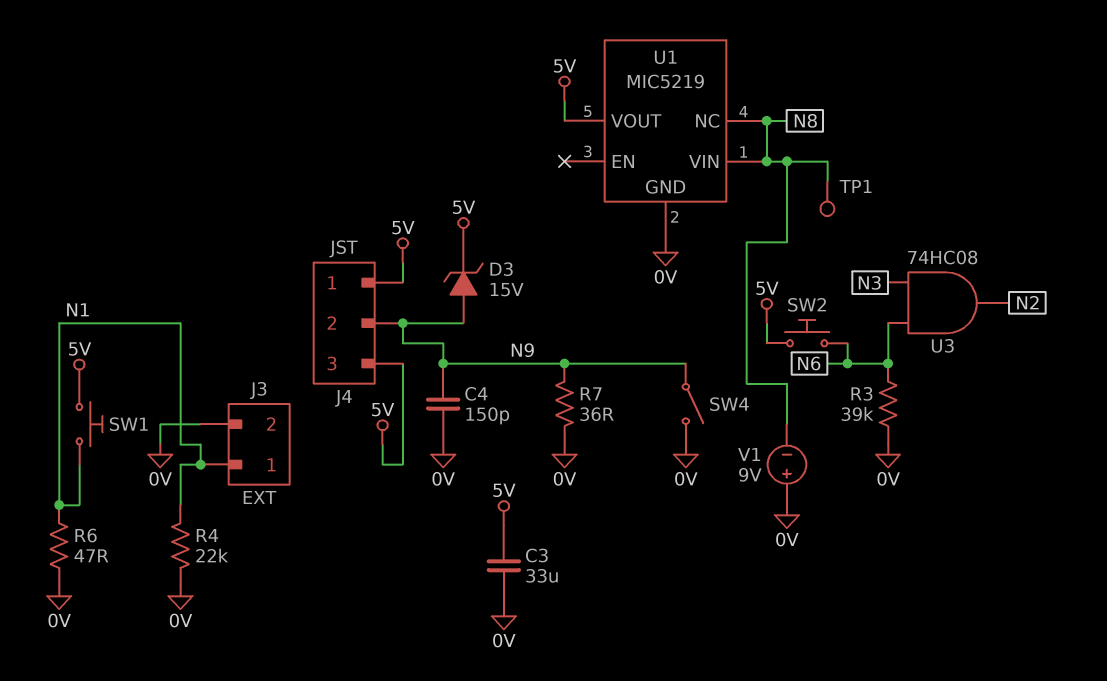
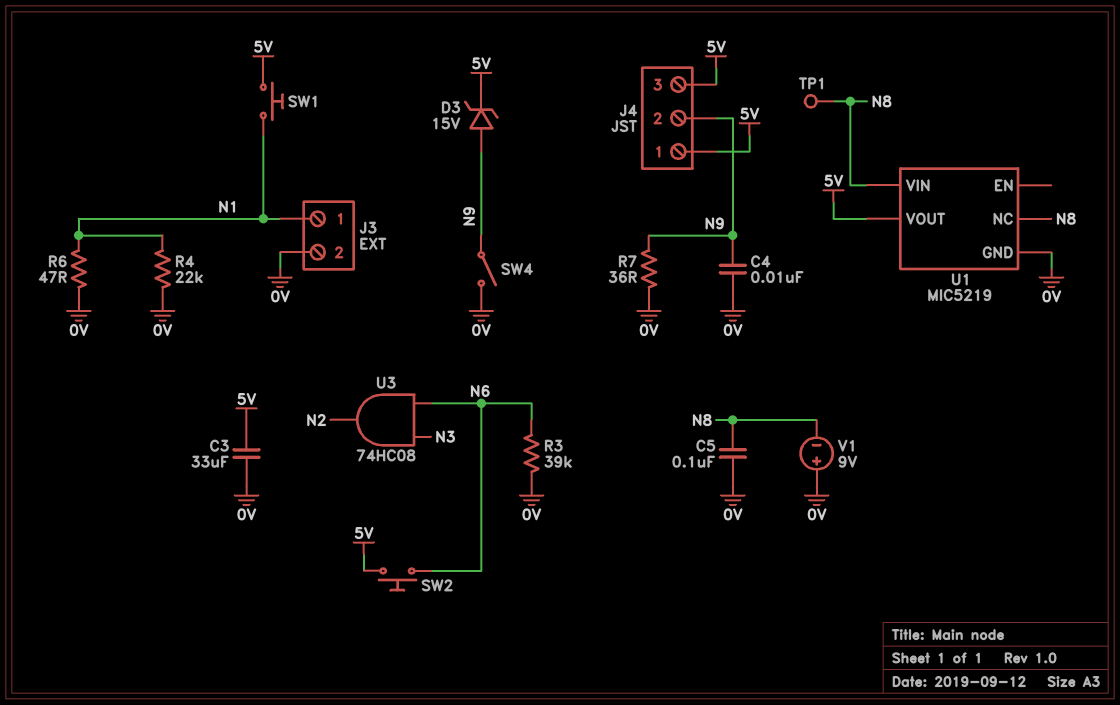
C4: 150pF (0V, N9) -> 10nF (0V, N9)
C5: none -> 100nF (0V, N8)

